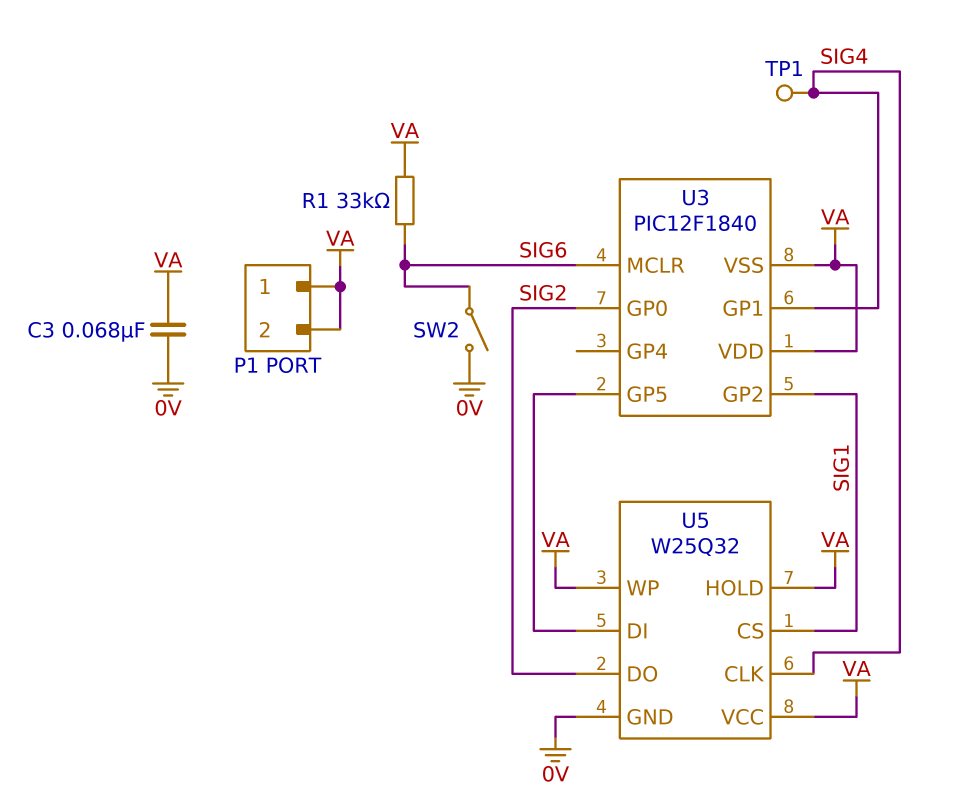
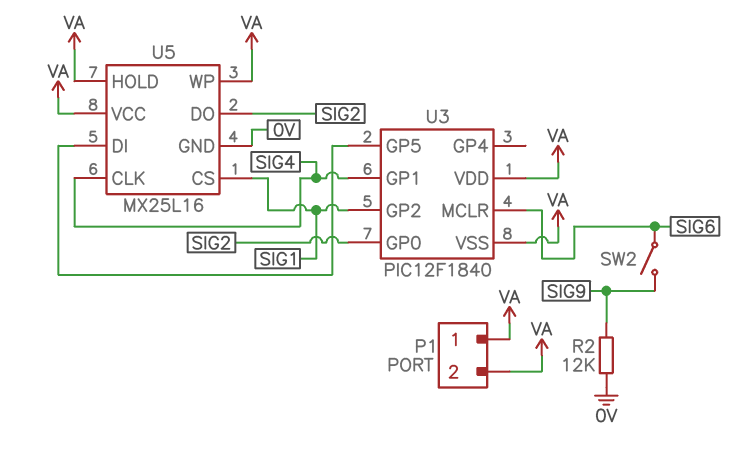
C3: 68nF (0V, VA) -> none
R1: 33k (SIG6, VA) -> none
R2: none -> 12k (0V, SIG9)
SW2: switch (0V, SIG6) -> switch (SIG6, SIG9)
TP1: test point (SIG4) -> none
U5: W25Q32 -> MX25L16

